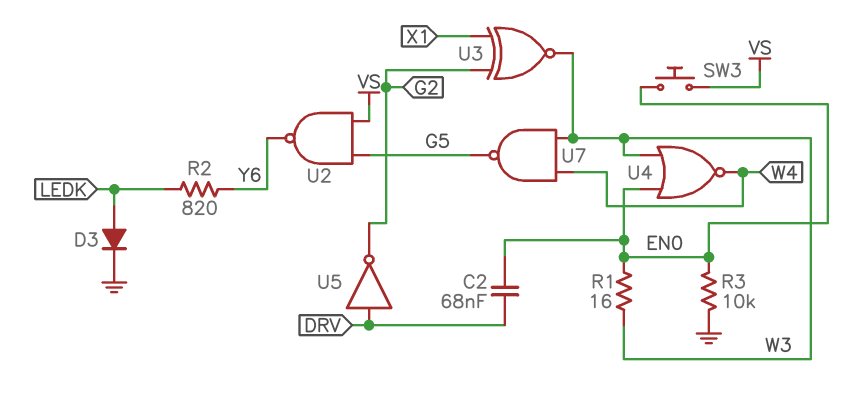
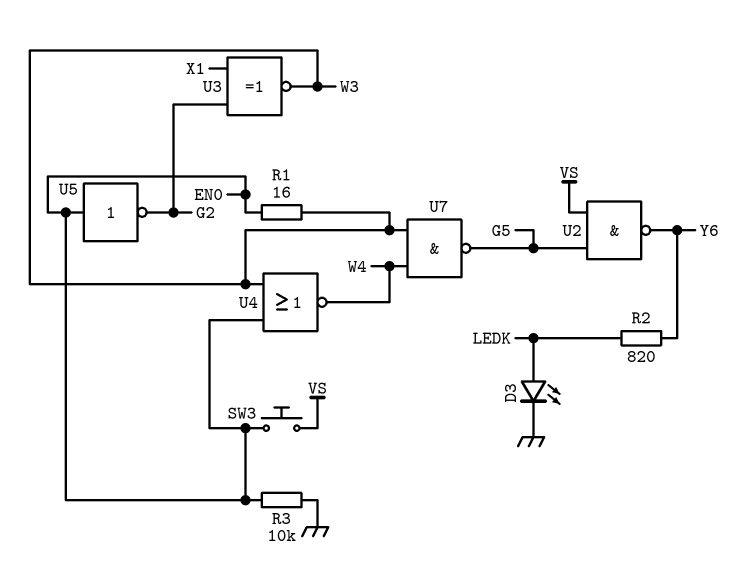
C2: 68nF (DRV, EN0) -> none
D3: diode (A LEDK, K GND) -> LED (A LEDK, K GND)
U5: NOT (in DRV, out G2) -> NOT (in EN0, out G2)

